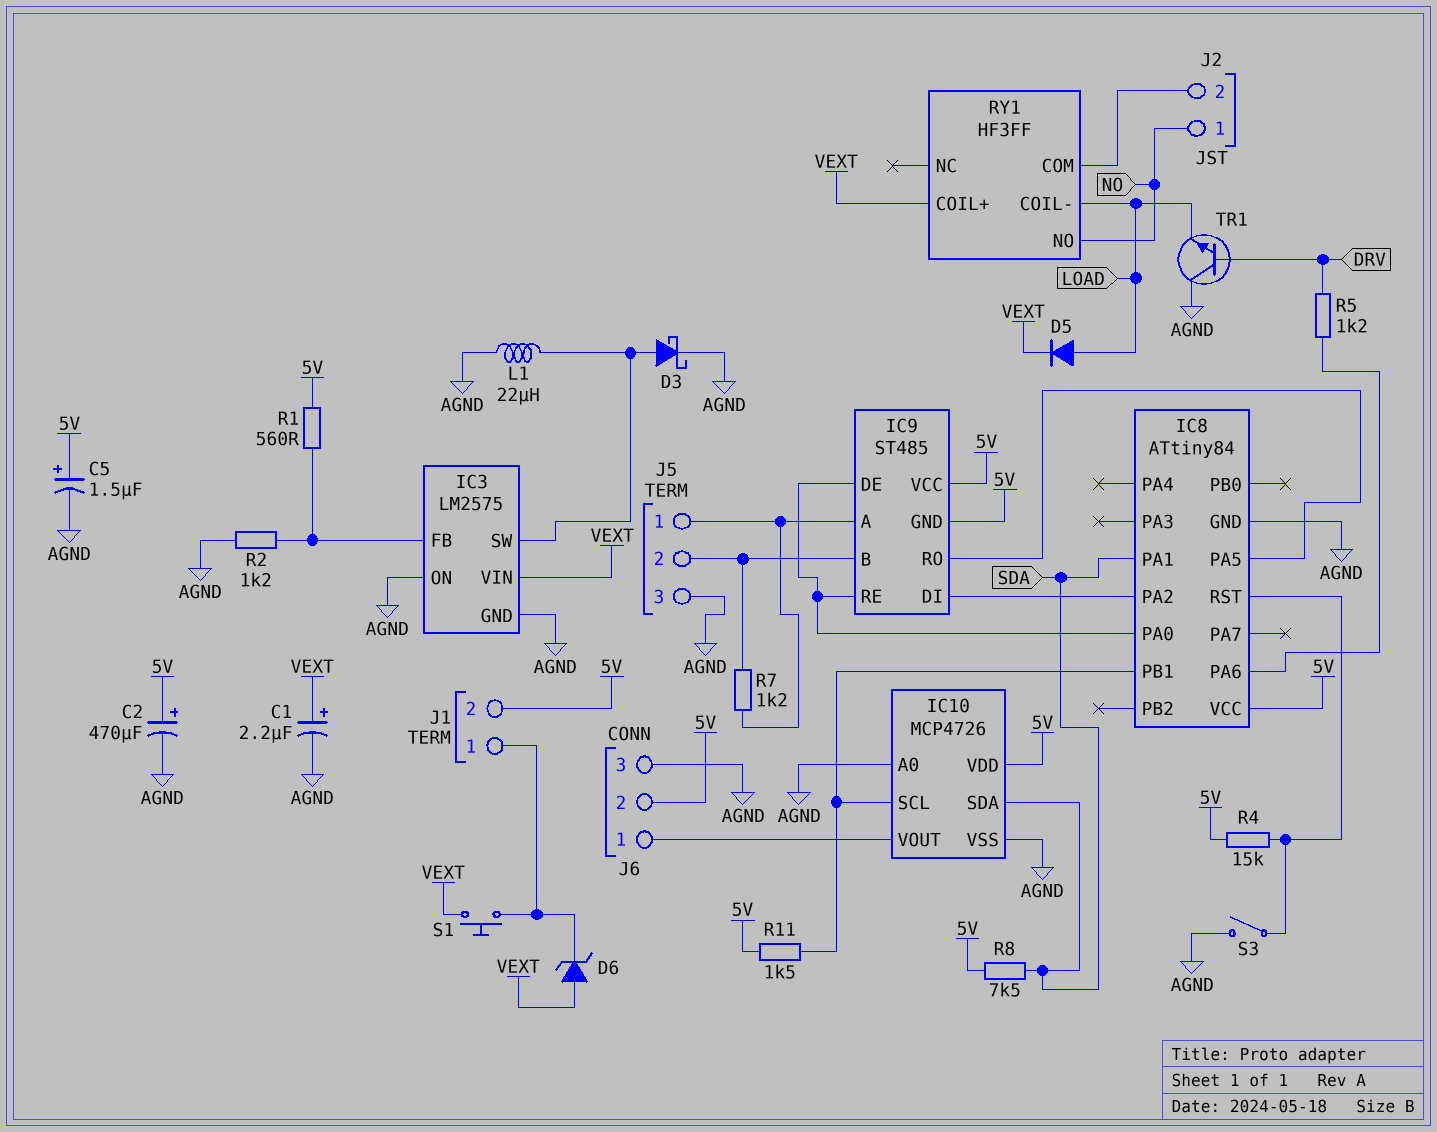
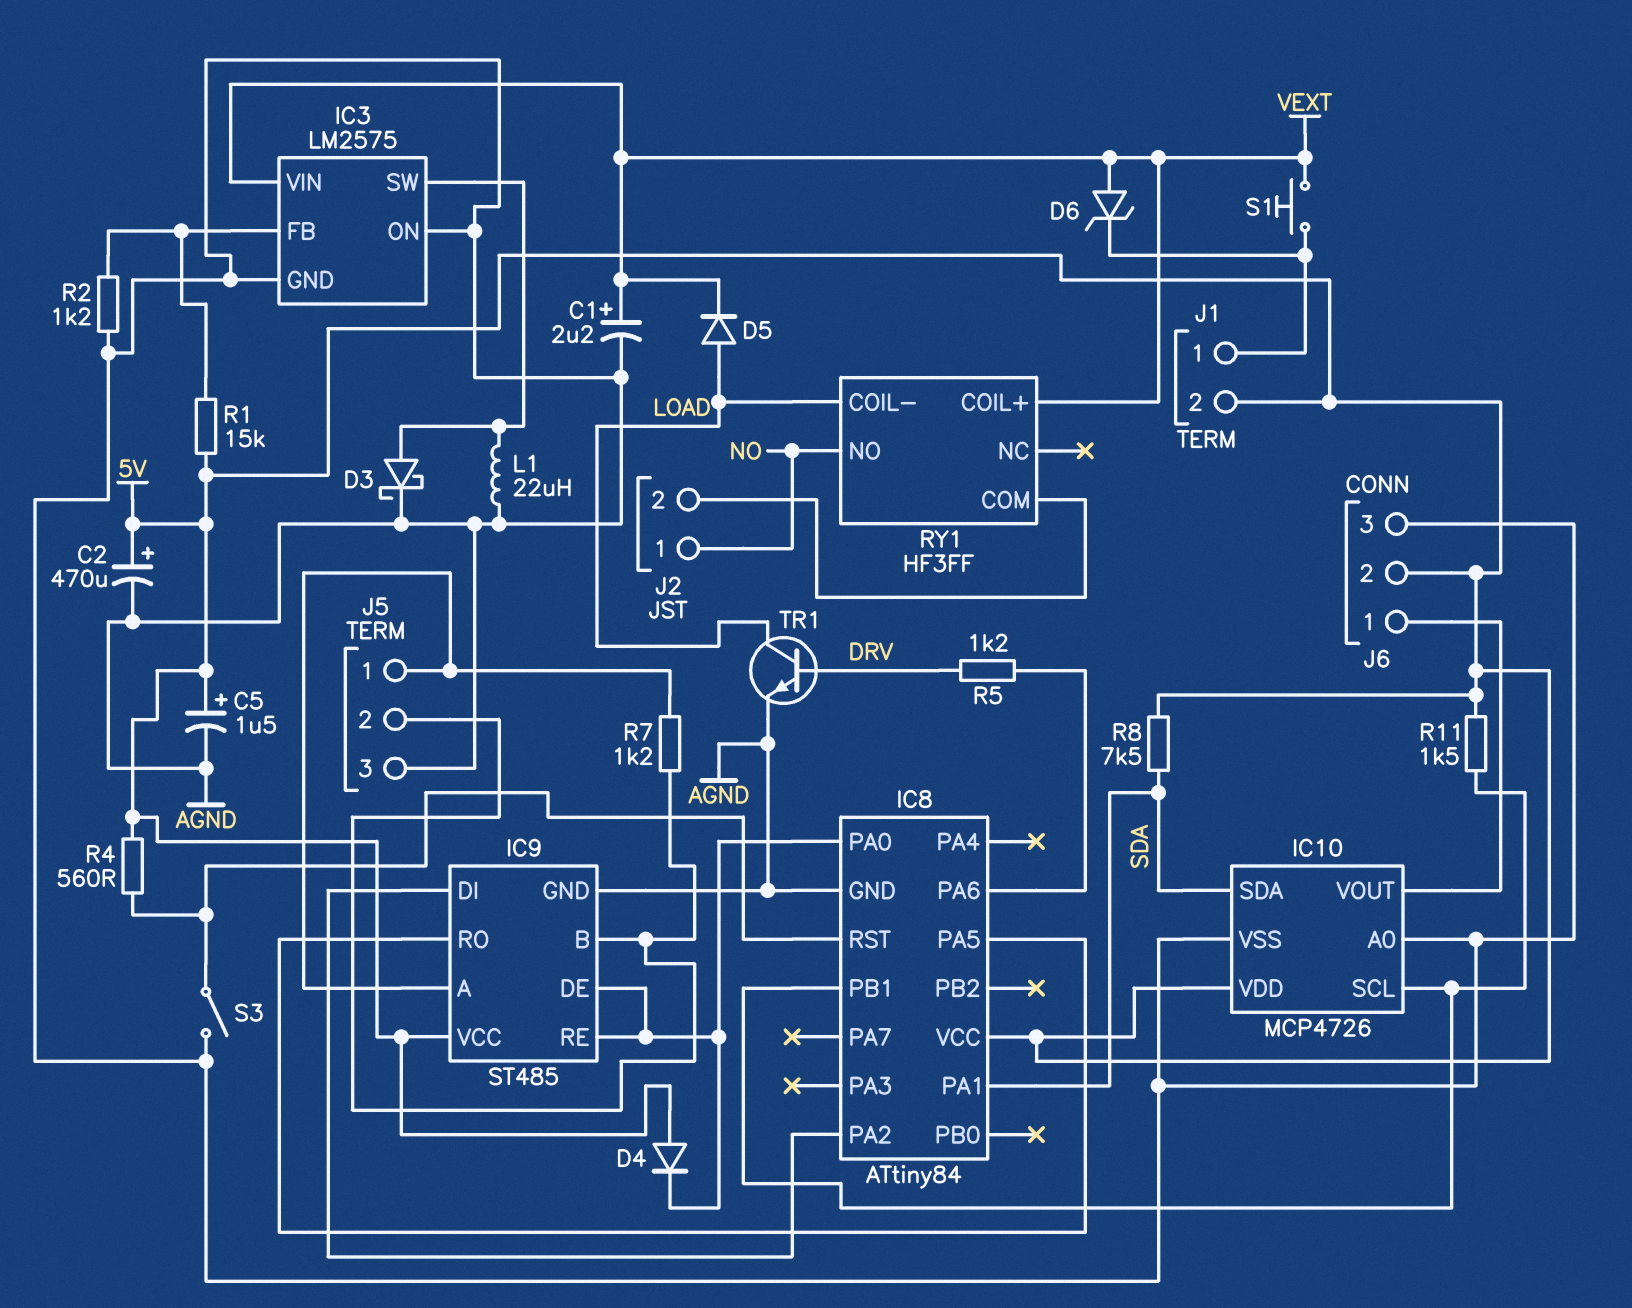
D4: none -> diode (A 5V, K IC8/PA0)
IC9 pin GND: 5V -> AGND
R1: 560 (5V, IC3/FB) -> 15k (5V, IC3/FB)
R4: 15k (5V, IC8/RST) -> 560 (5V, IC8/RST)
TR1: NPN (B DRV, C AGND, E LOAD) -> NPN (B DRV, C LOAD, E AGND)

